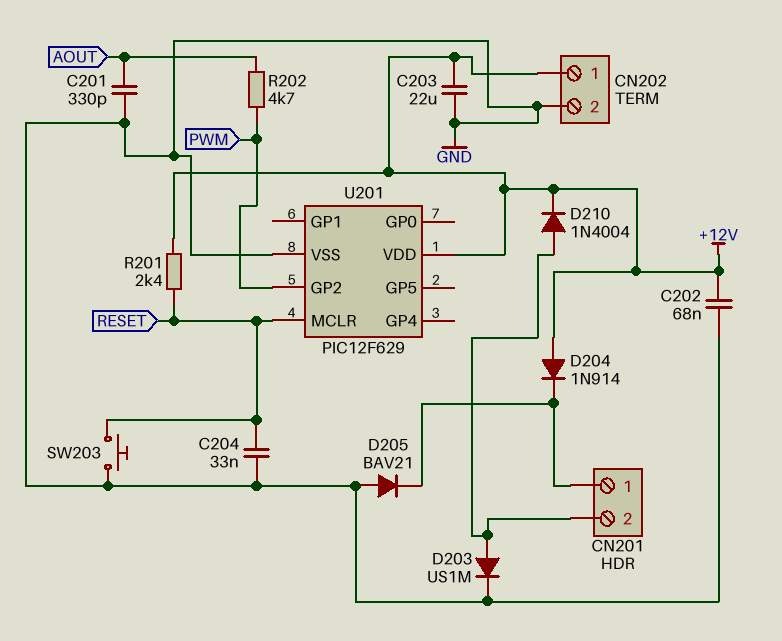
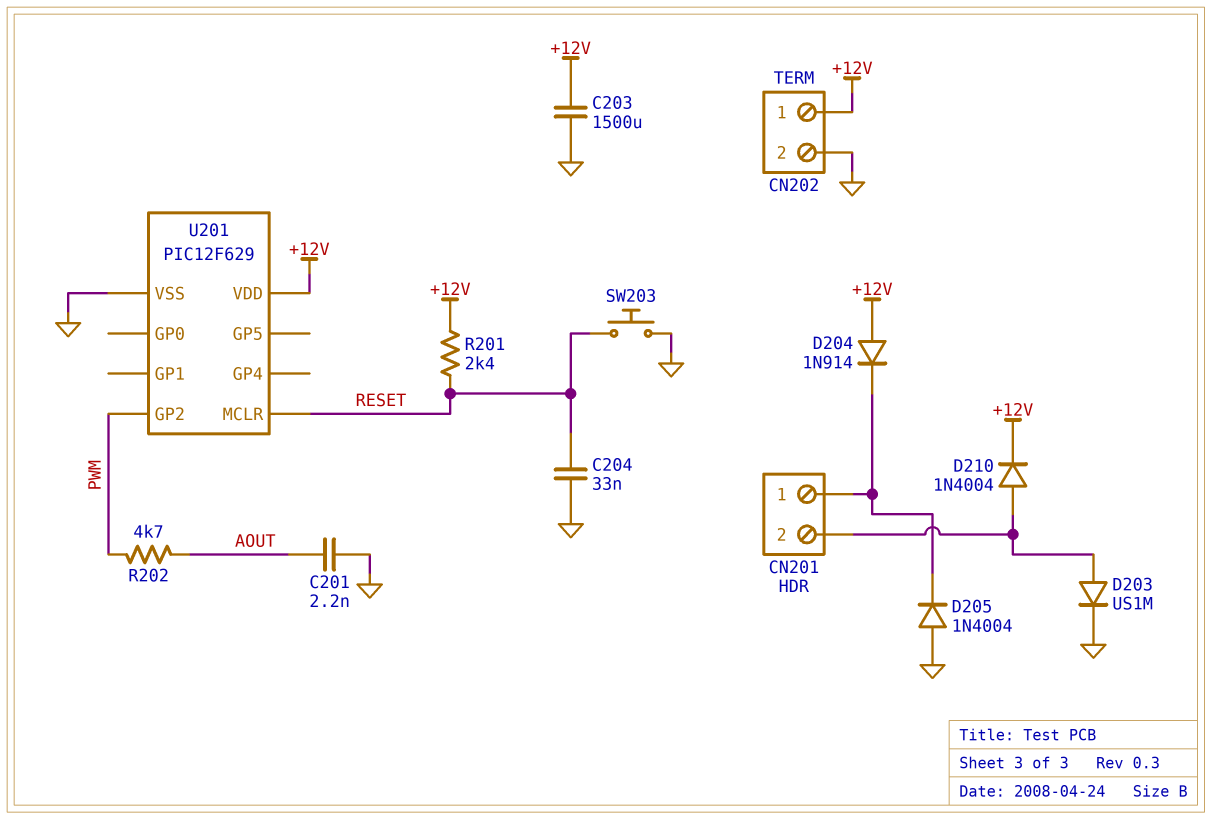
C201: 330pF (AOUT, GND) -> 2.2nF (AOUT, GND)
C202: 68nF (+12V, GND) -> none
C203: 22uF (+12V, GND) -> 1500uF (+12V, GND)
D205: diode BAV21 (A GND, K CN201/1) -> diode 1N4004 (A GND, K CN201/1)

